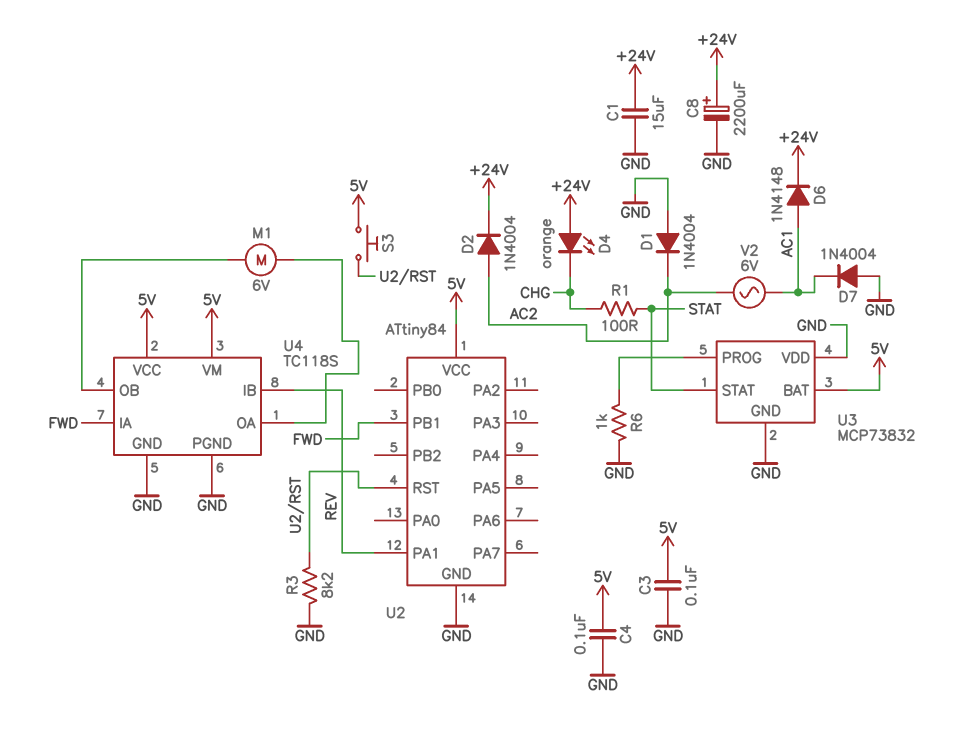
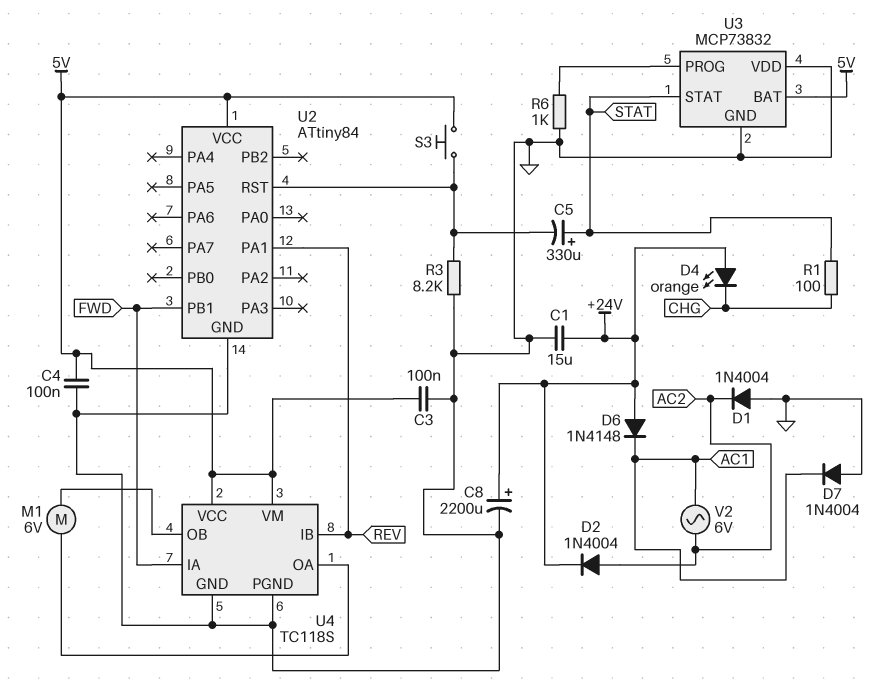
C5: none -> 330uF (plus STAT, minus U2/RST)
D6: diode 1N4148 (A AC1, K +24V) -> diode 1N4148 (A +24V, K AC1)

